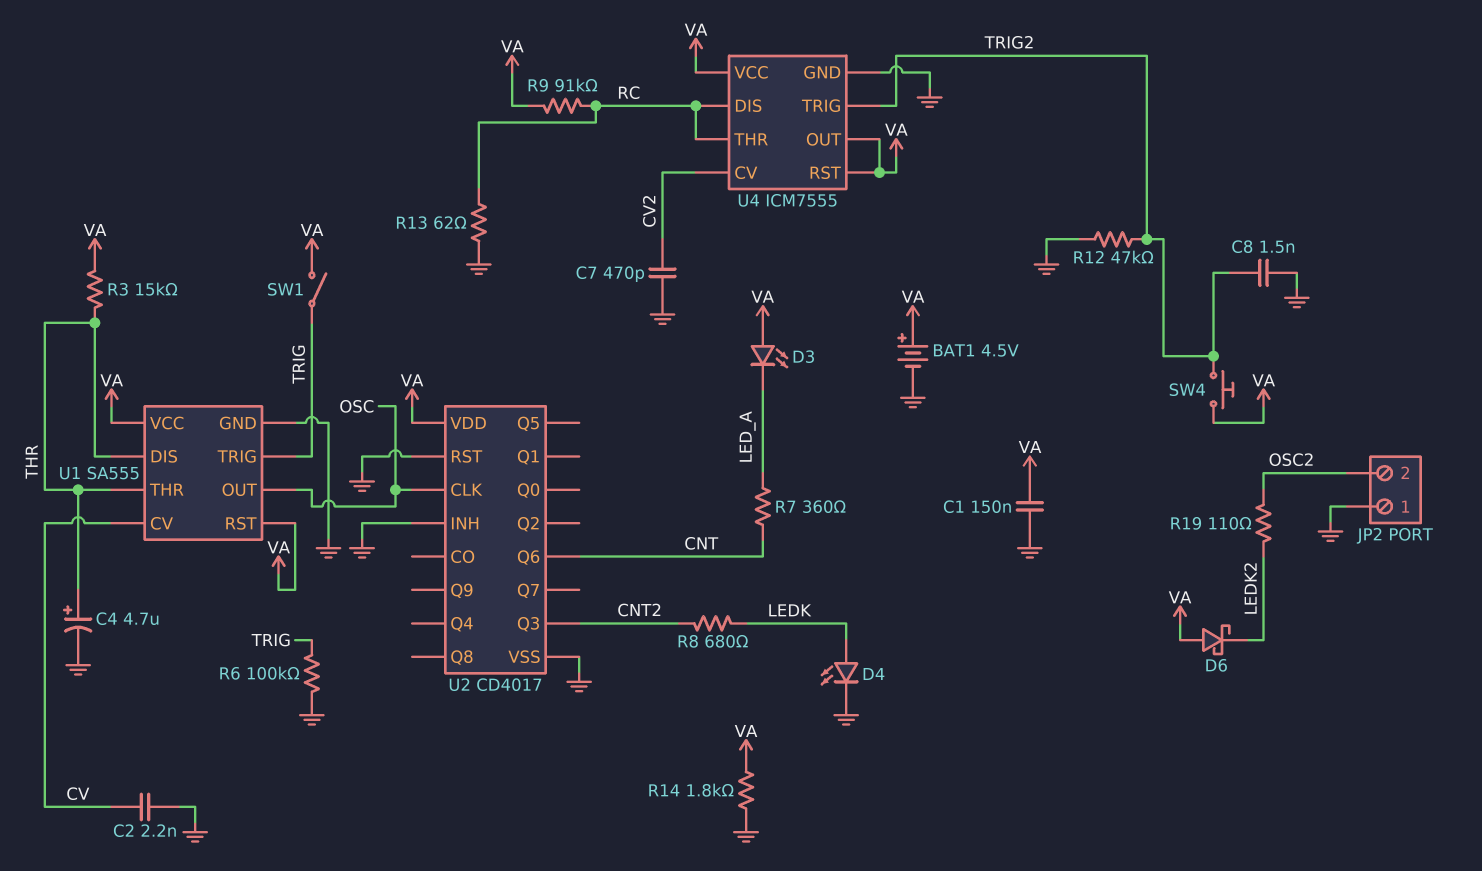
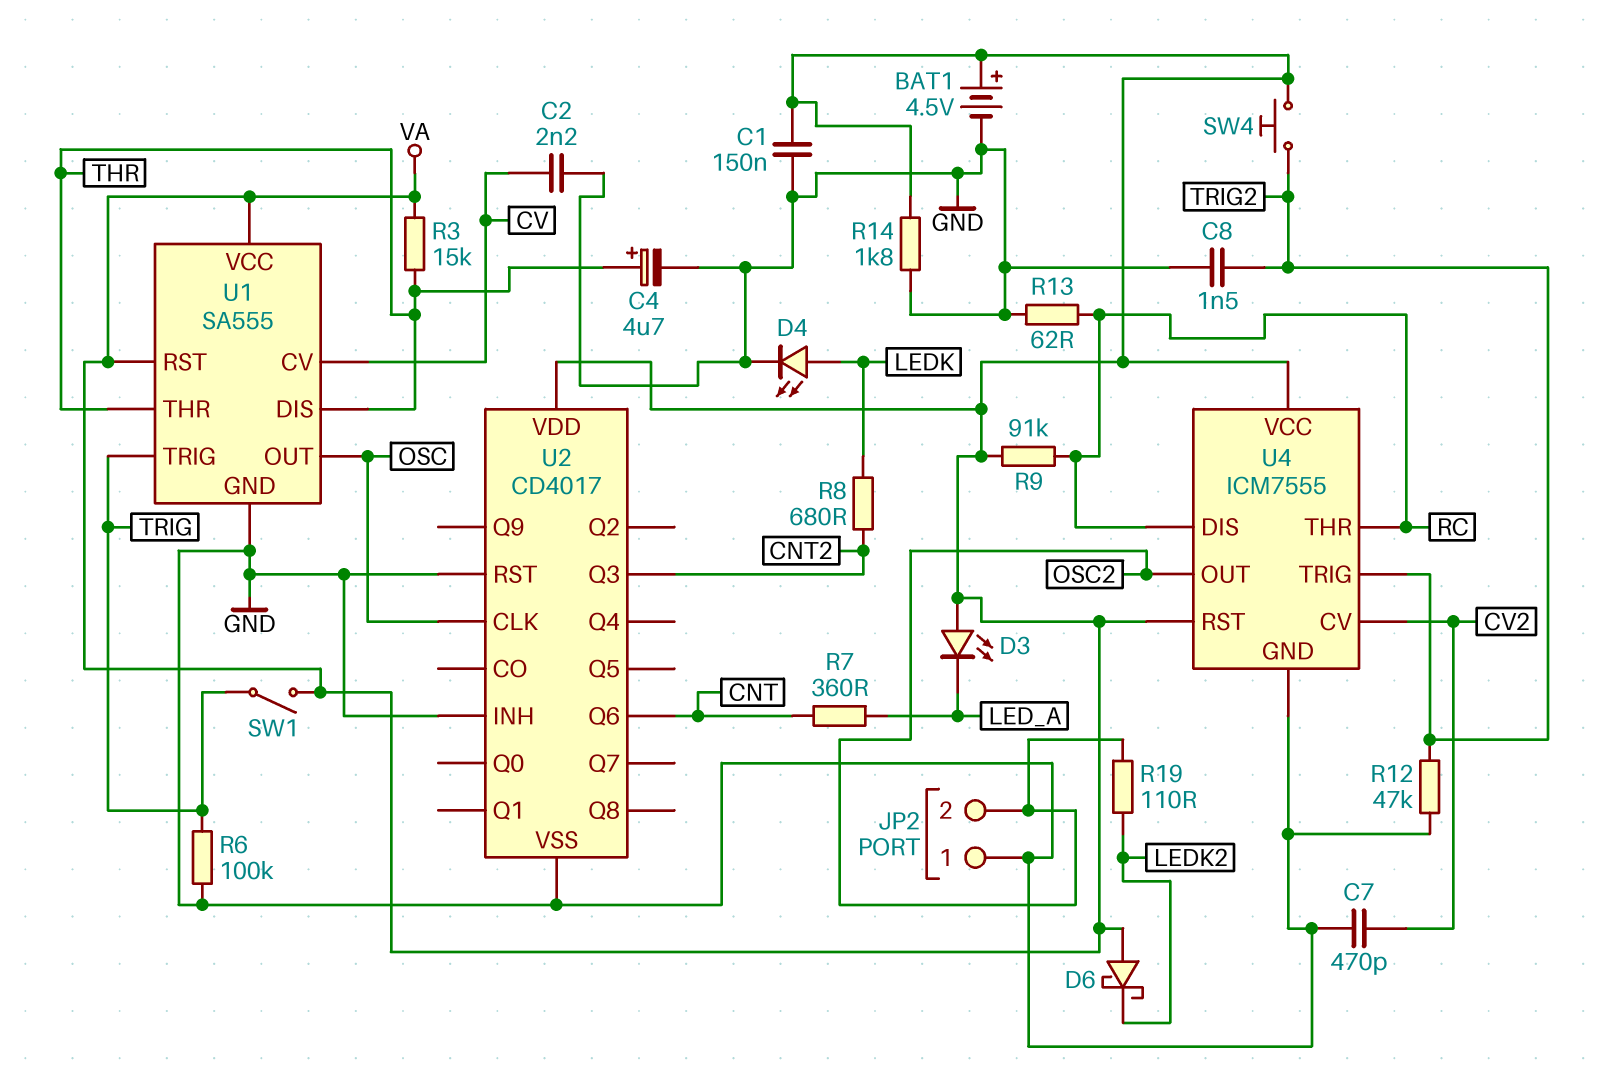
U4 pin OUT: VA -> OSC2

